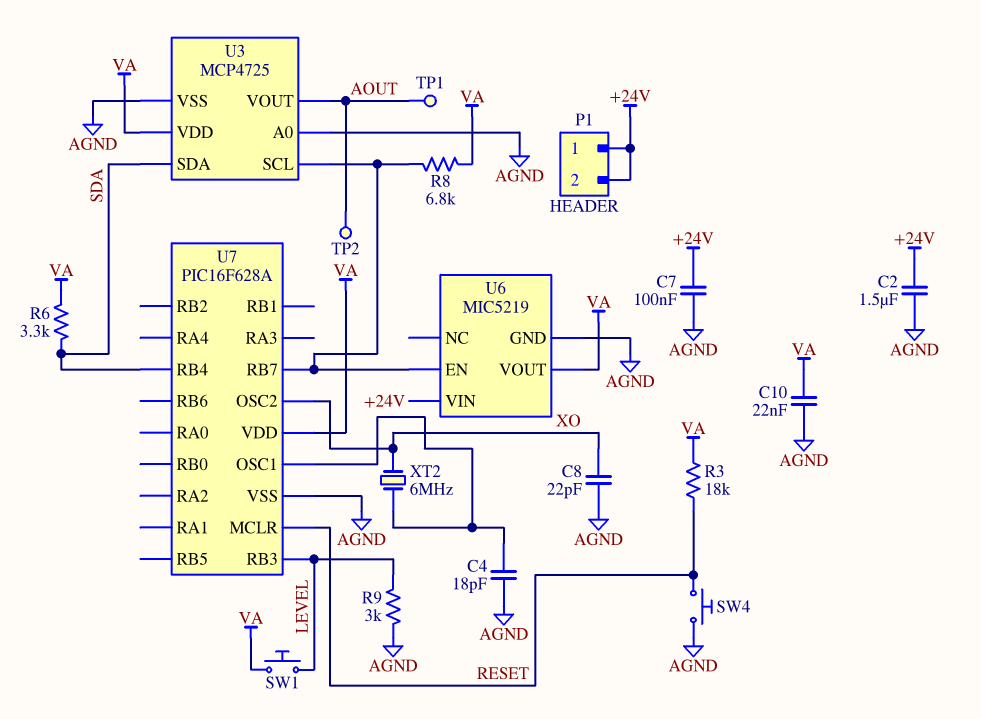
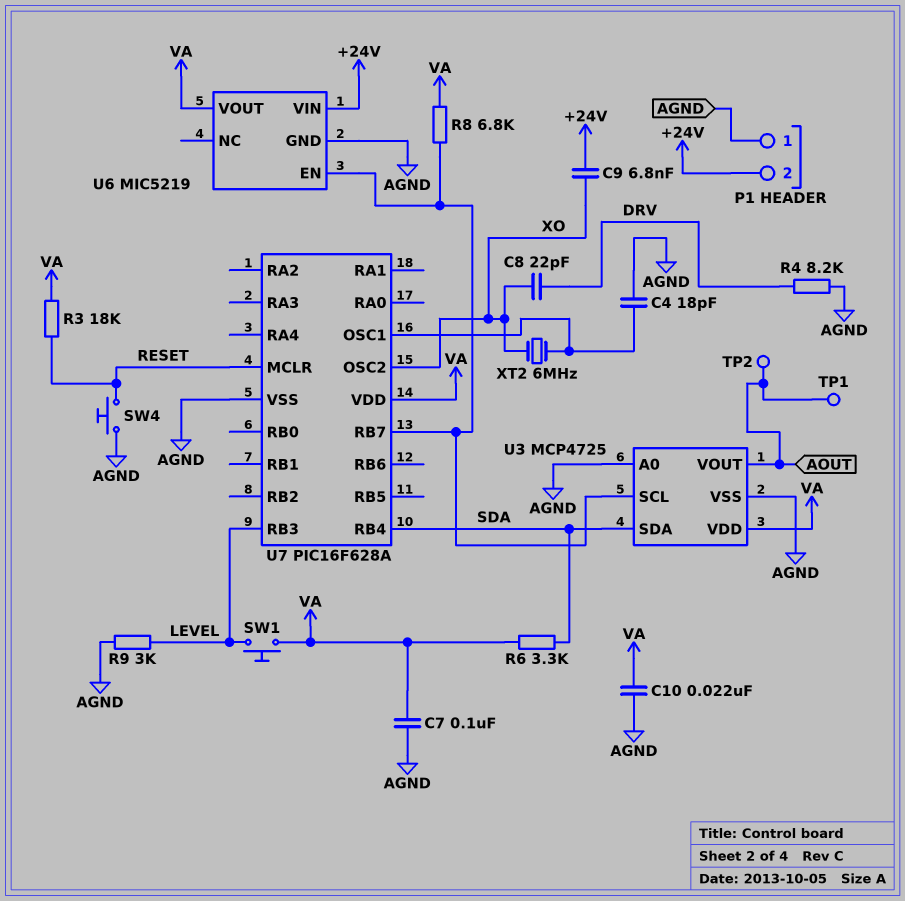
C2: 1.5uF (+24V, AGND) -> none
C7: 100nF (+24V, AGND) -> 100nF (AGND, VA)
C8: 22pF (AGND, XO) -> 22pF (DRV, XO)
C9: none -> 6.8nF (+24V, XO)
P1 pin 1: +24V -> AGND
R4: none -> 8.2k (AGND, DRV)

